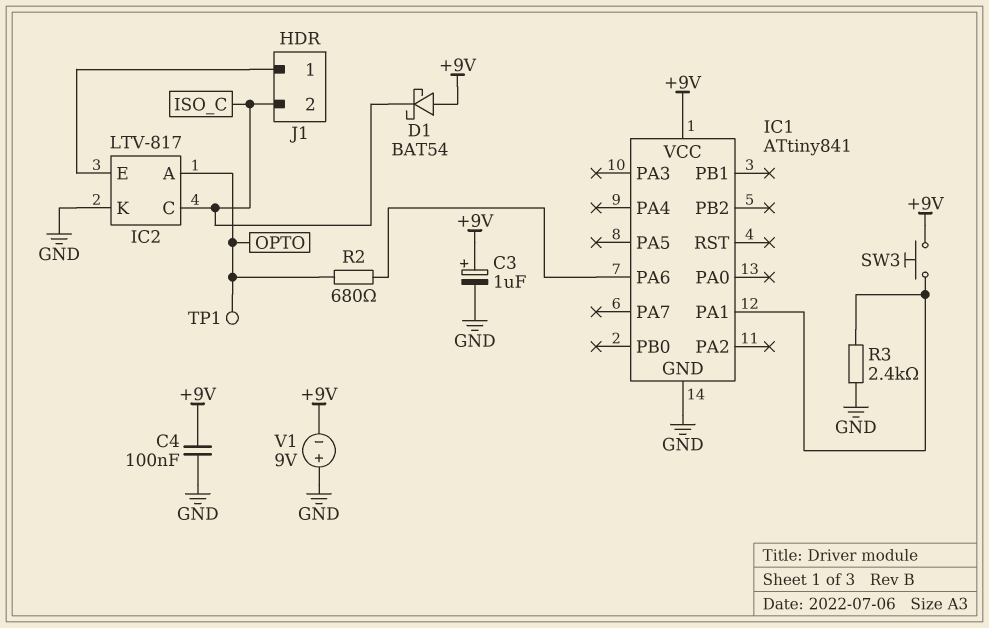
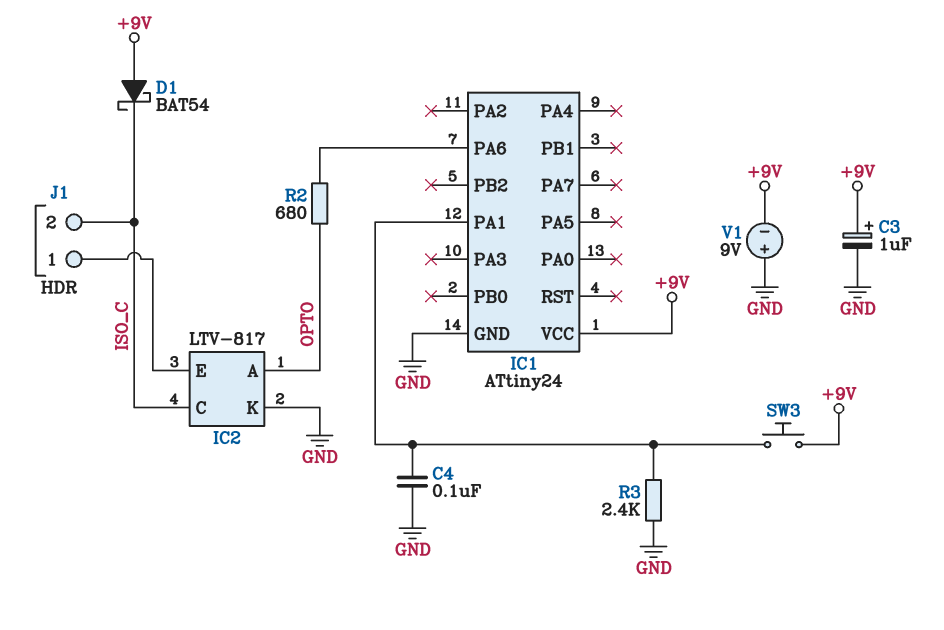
C4: 100nF (+9V, GND) -> 100nF (GND, IC1/PA1)
IC1: ATtiny841 -> ATtiny24
TP1: test point (OPTO) -> none

